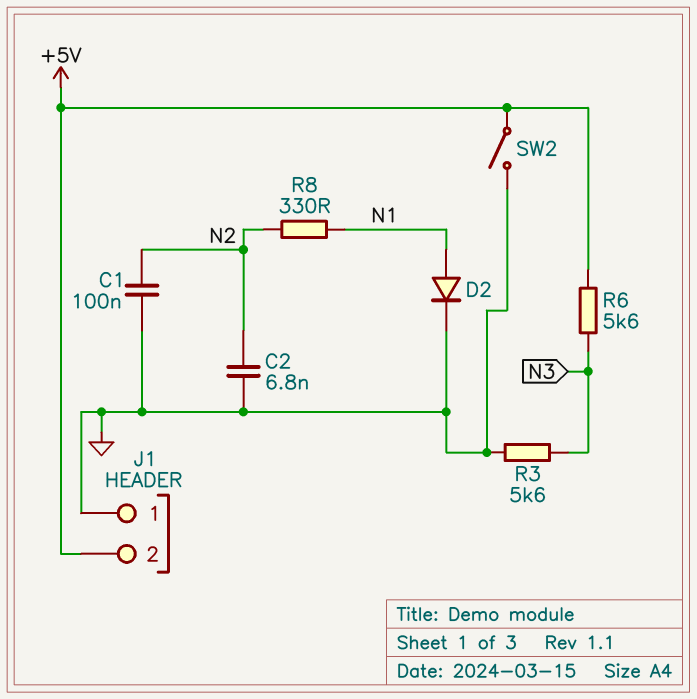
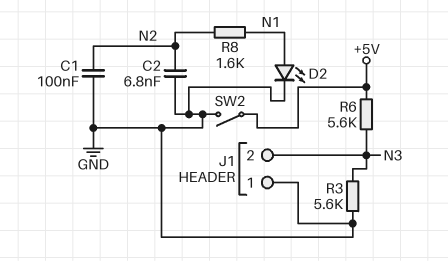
D2: diode (A N1, K GND) -> LED (A N1, K GND)
J1 pin 2: +5V -> N3
R8: 330 (N1, N2) -> 1.6k (N1, N2)

